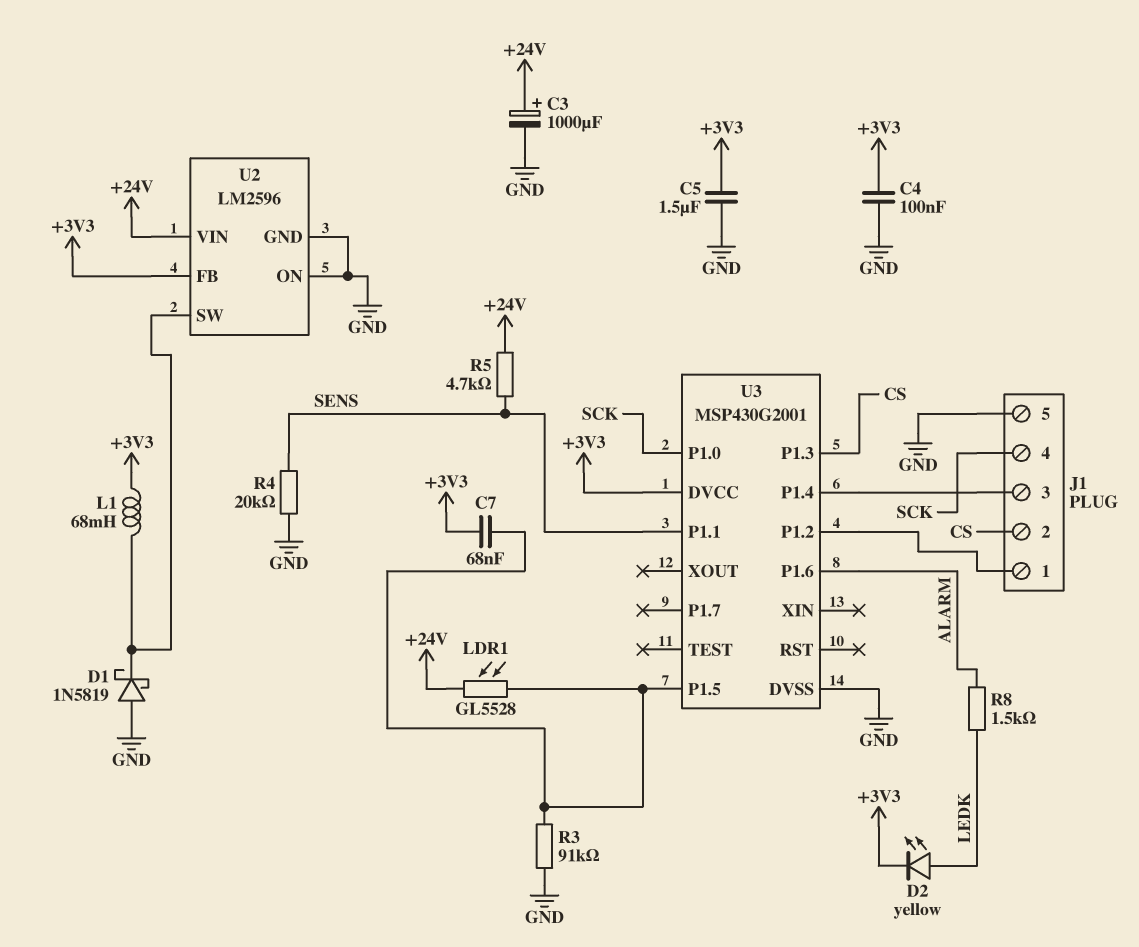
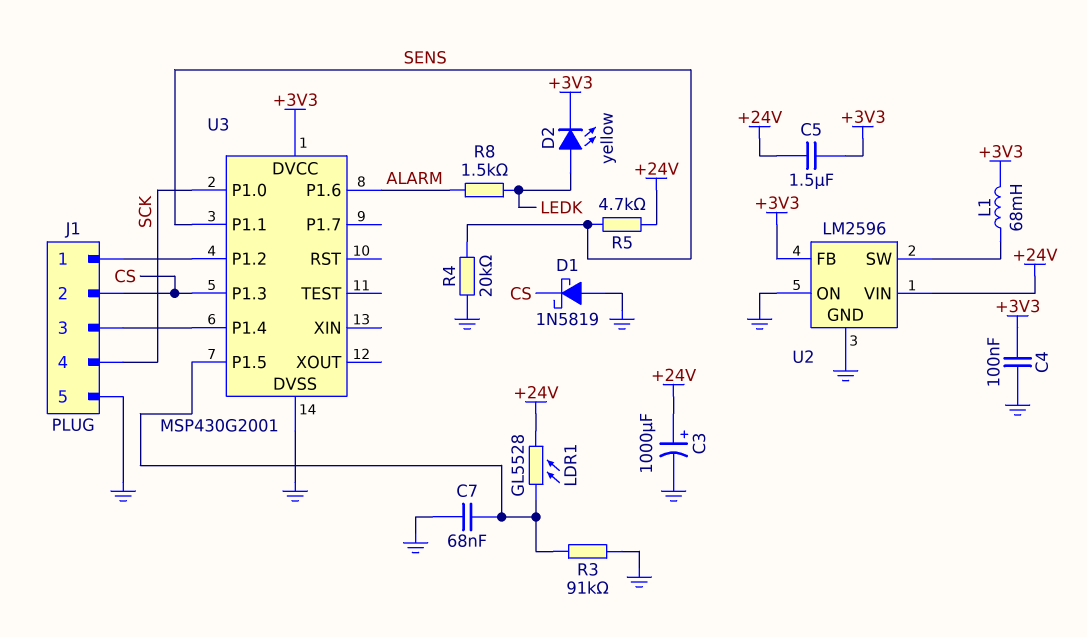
C5: 1.5uF (+3V3, GND) -> 1.5uF (+3V3, +24V)
C7: 68nF (+3V3, U3/P1.5) -> 68nF (GND, U3/P1.5)
D1: schottky 1N5819 (A GND, K U2/SW) -> schottky 1N5819 (A GND, K CS)

